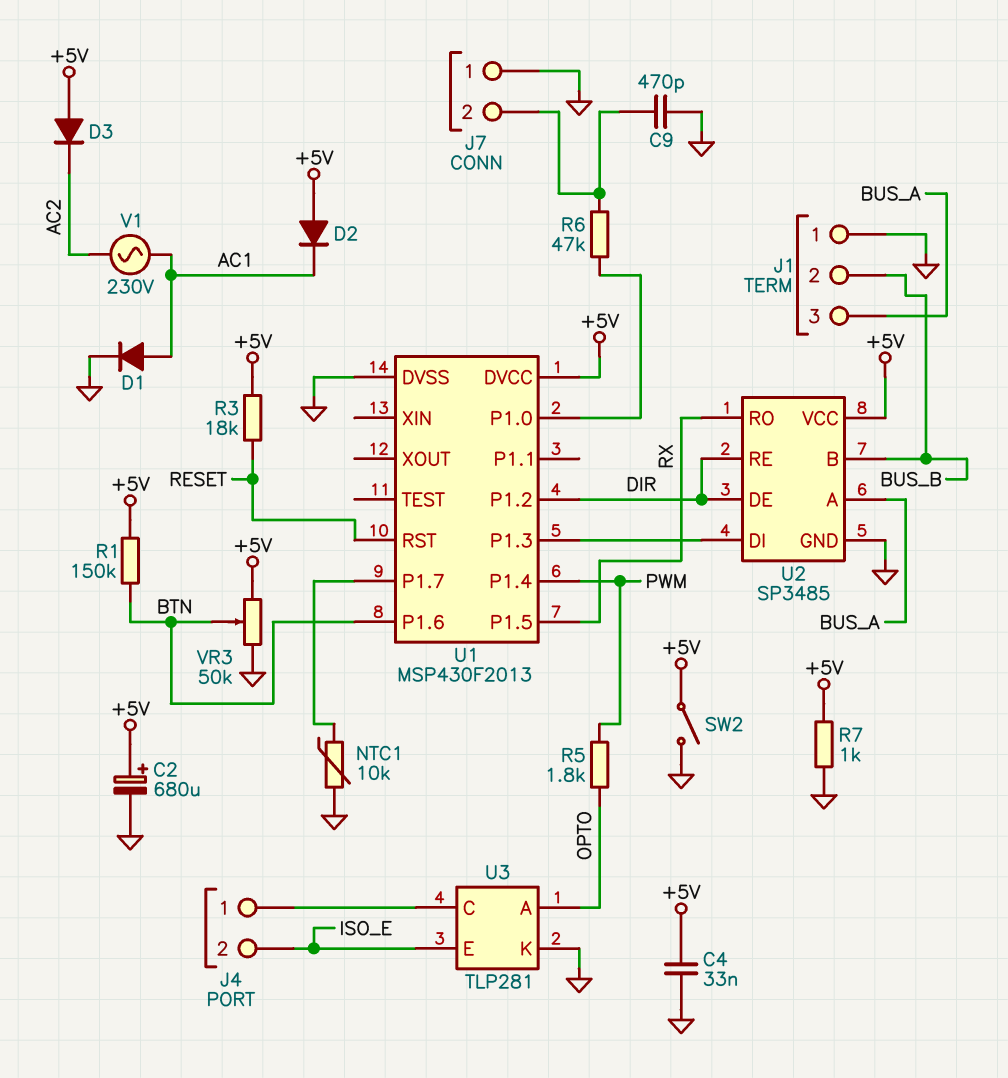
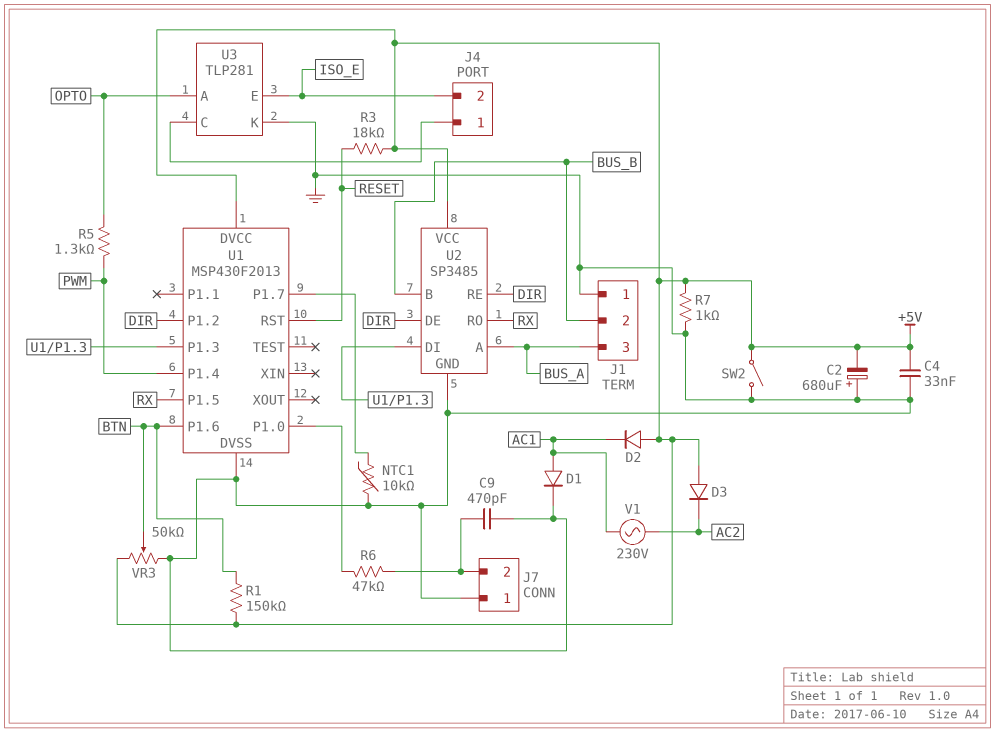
C2: 680uF (plus +5V, minus GND) -> 680uF (plus GND, minus +5V)
R5: 1.8k (OPTO, PWM) -> 1.3k (OPTO, PWM)

